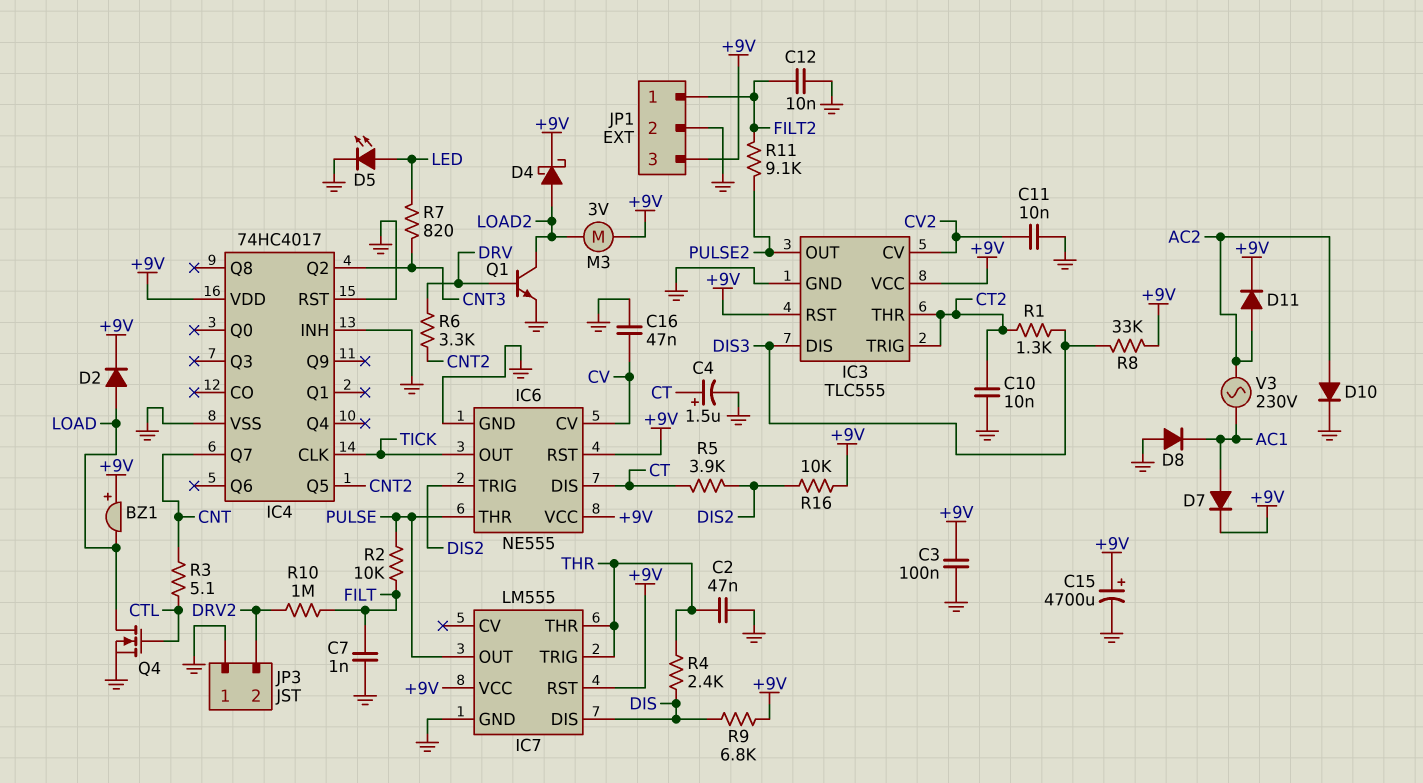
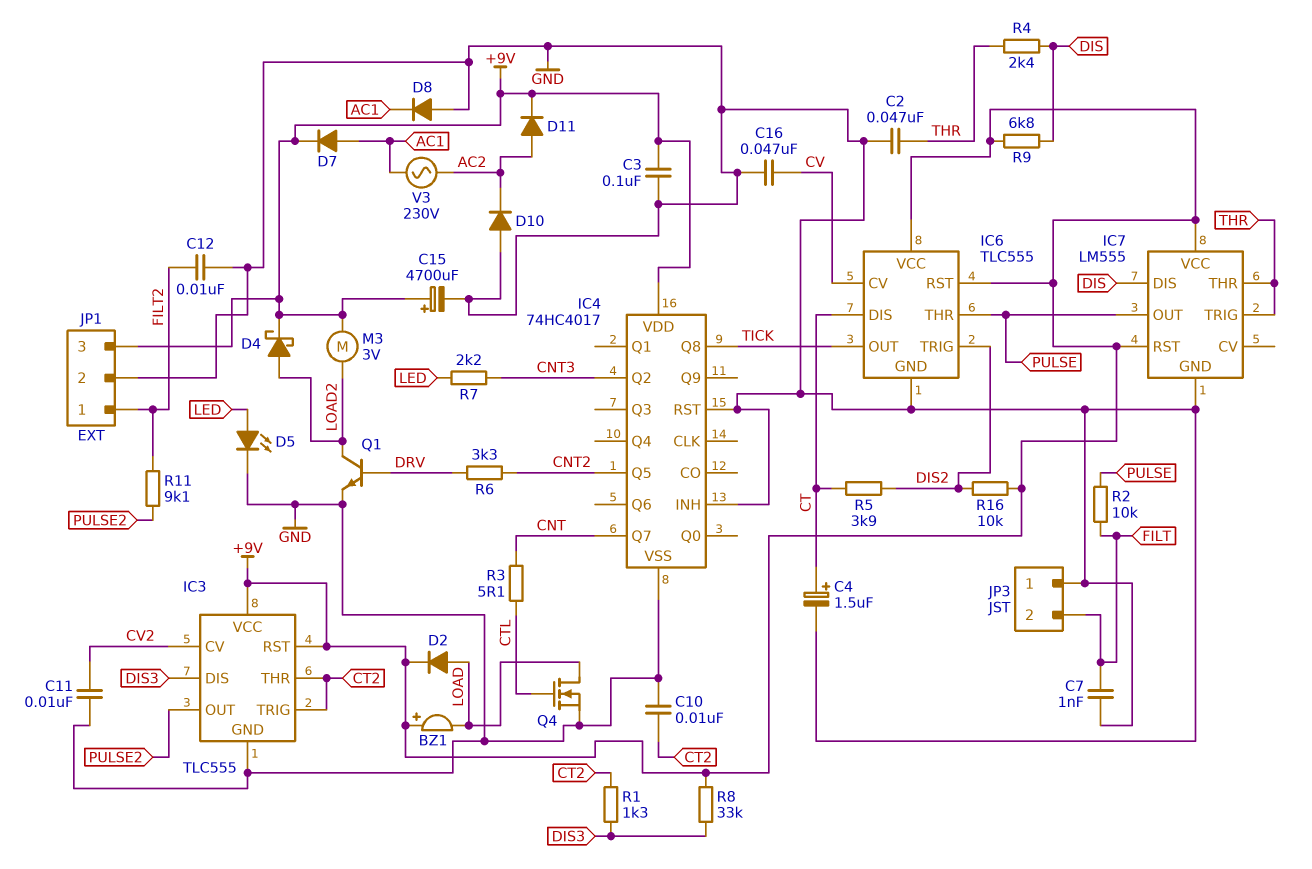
D10: diode (A AC2, K GND) -> diode (A GND, K AC2)
IC4 pin CLK: TICK -> none
IC4 pin Q8: none -> TICK
IC6: NE555 -> TLC555
JP3 pin 2: DRV2 -> FILT
R7: 820 (CNT3, LED) -> 2.2k (CNT3, LED)
R10: 1M (DRV2, FILT) -> none

